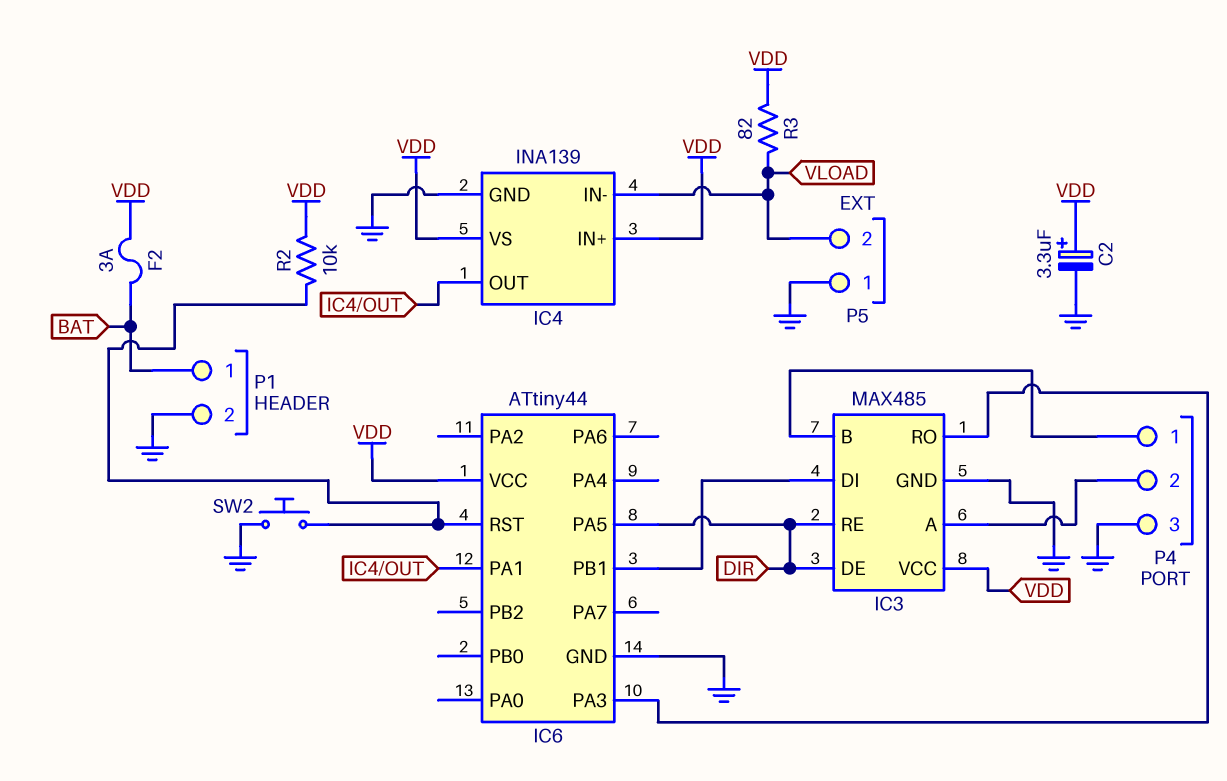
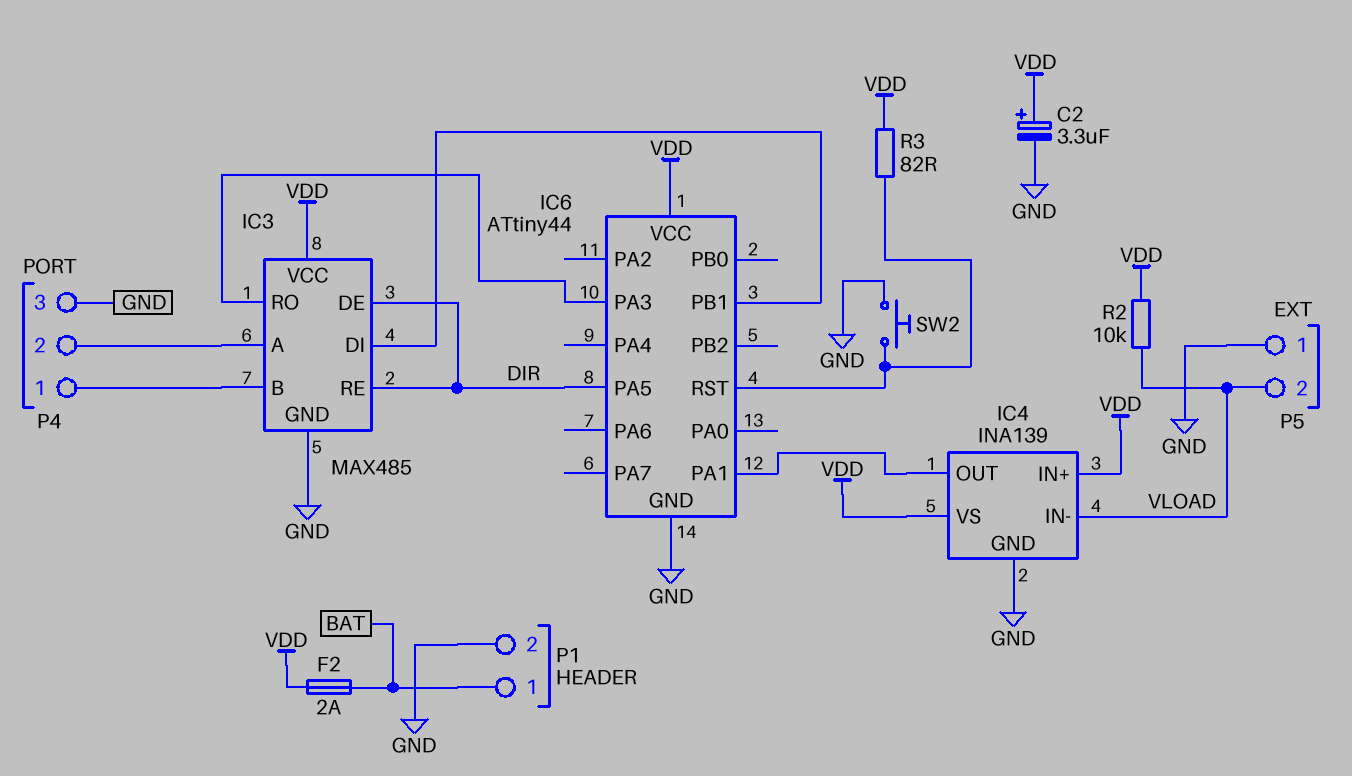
F2: 3A (BAT, VDD) -> 2A (BAT, VDD)
R2: 10k (IC6/RST, VDD) -> 10k (VDD, VLOAD)
R3: 82 (VDD, VLOAD) -> 82 (IC6/RST, VDD)

